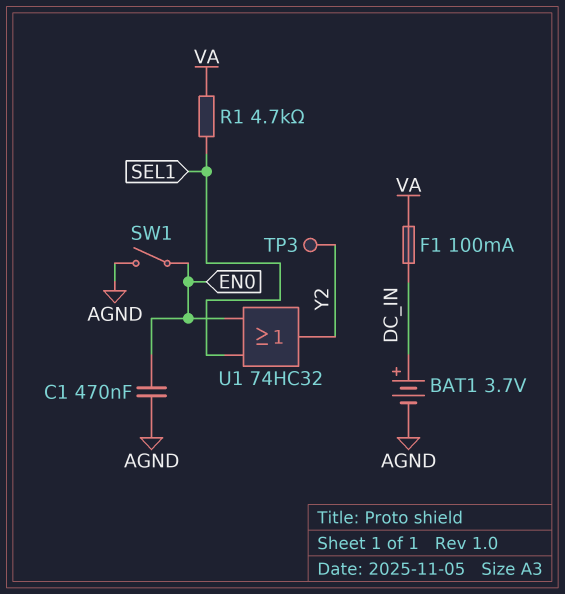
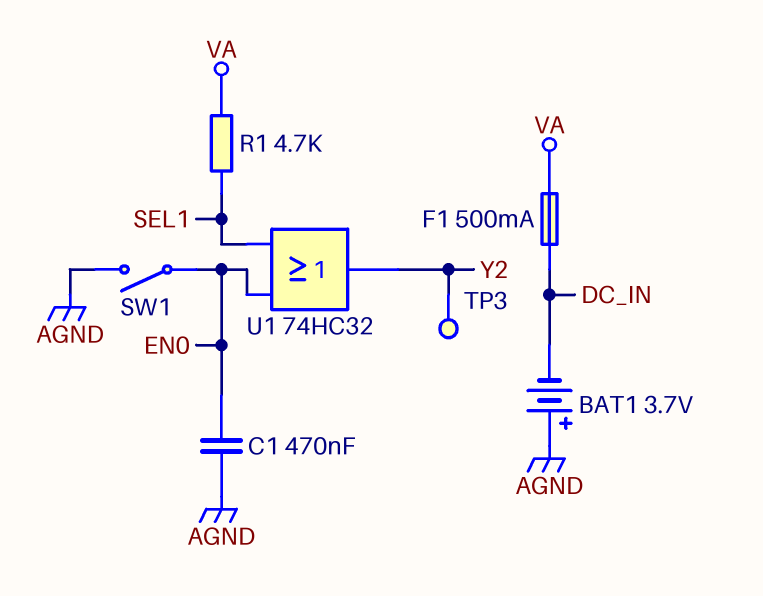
BAT1: 3.7V (plus DC_IN, minus AGND) -> 3.7V (plus AGND, minus DC_IN)
F1: 100mA (DC_IN, VA) -> 500mA (DC_IN, VA)

